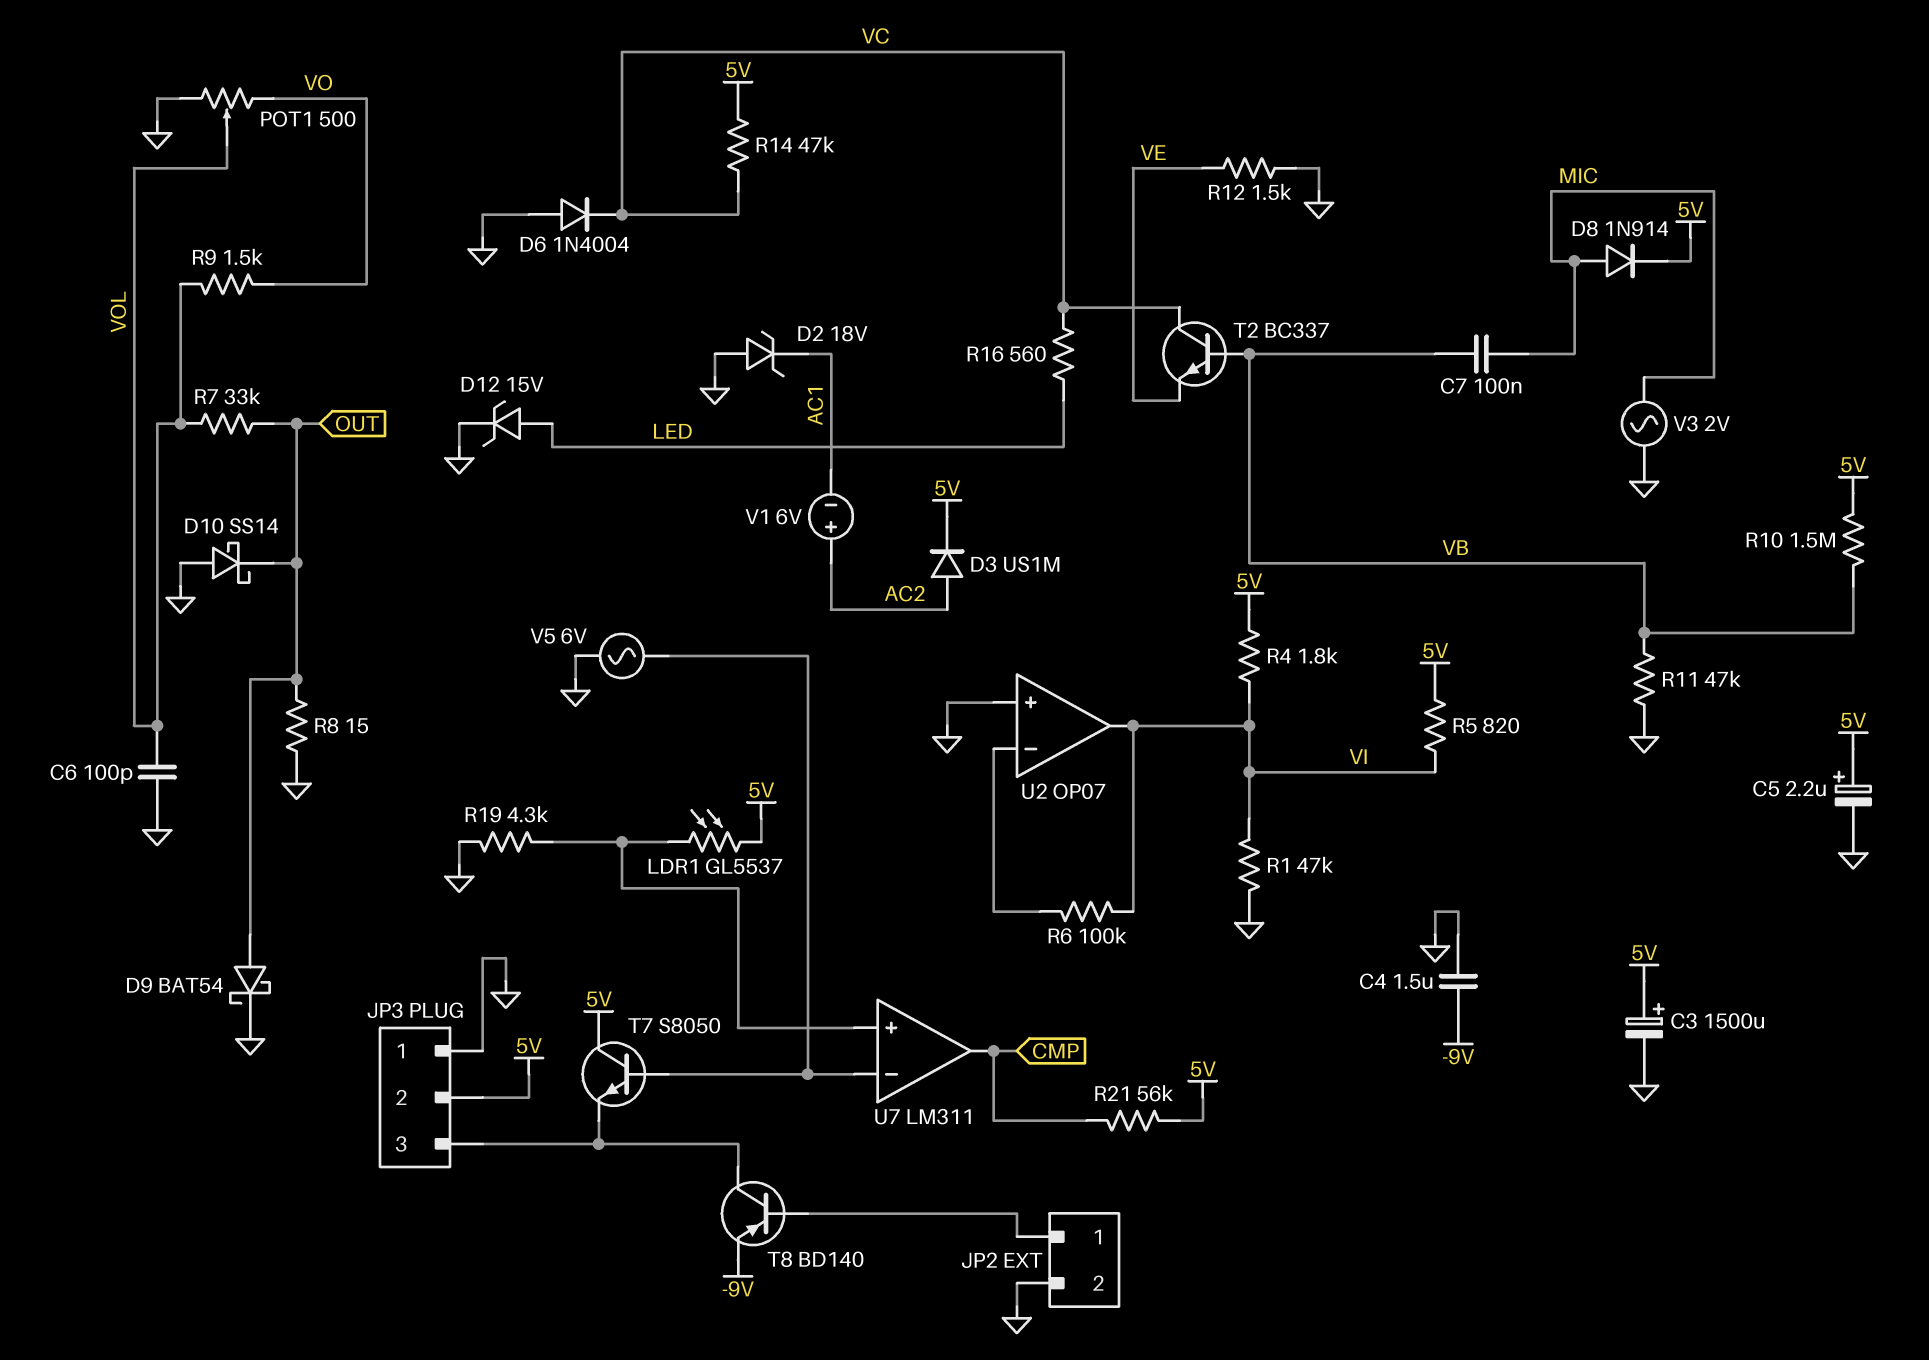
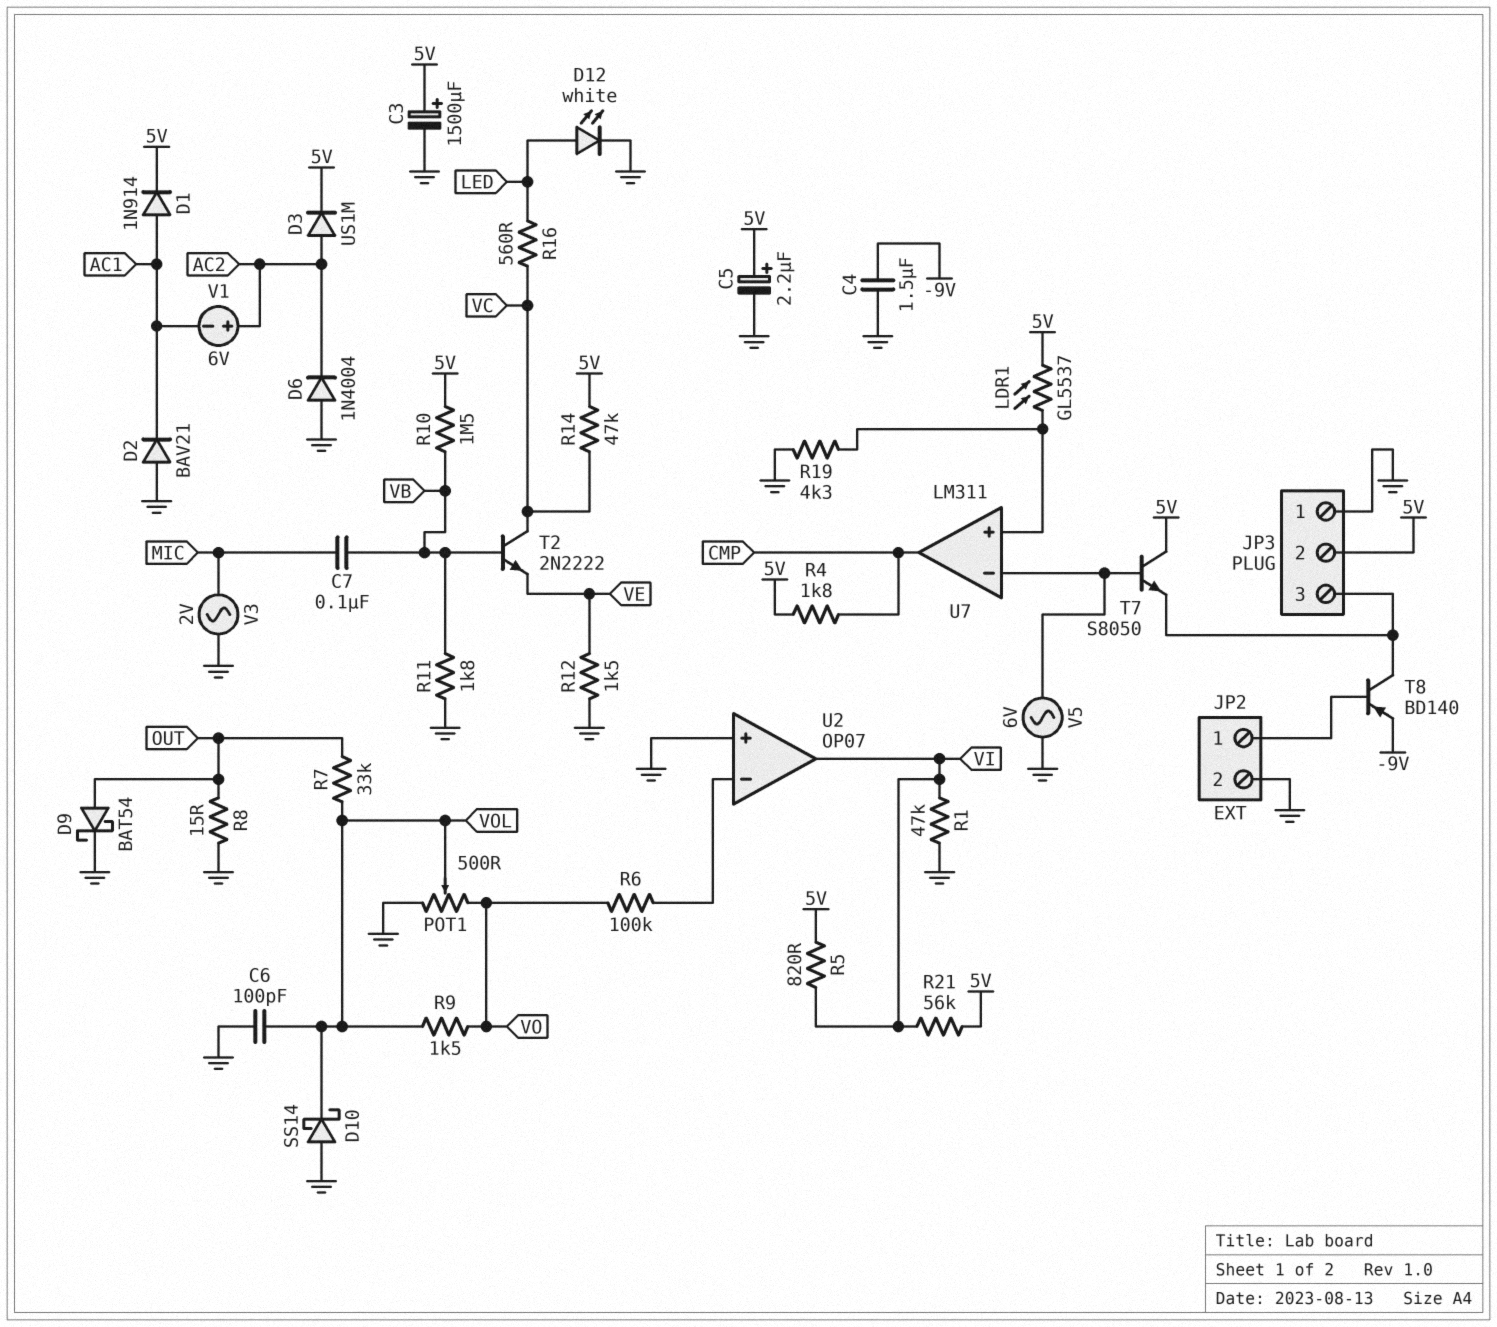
D1: none -> diode 1N914 (A AC1, K 5V)
D2: zener 18V (A GND, K AC1) -> diode BAV21 (A GND, K AC1)
D6: diode 1N4004 (A GND, K VC) -> diode 1N4004 (A GND, K AC2)
D8: diode 1N914 (A MIC, K 5V) -> none
D10: schottky SS14 (A GND, K OUT) -> schottky SS14 (A GND, K VOL)
D12: zener 15V (A LED, K GND) -> LED white (A LED, K GND)
R4: 1.8k (5V, VI) -> 1.8k (5V, CMP)
R6: 100k (U2/in-, VI) -> 100k (U2/in-, VO)
R11: 47k (GND, VB) -> 1.8k (GND, VB)
R21: 56k (5V, CMP) -> 56k (5V, VI)
T2: NPN BC337 (B VB, C VC, E VE) -> NPN 2N2222 (B VB, C VC, E VE)

